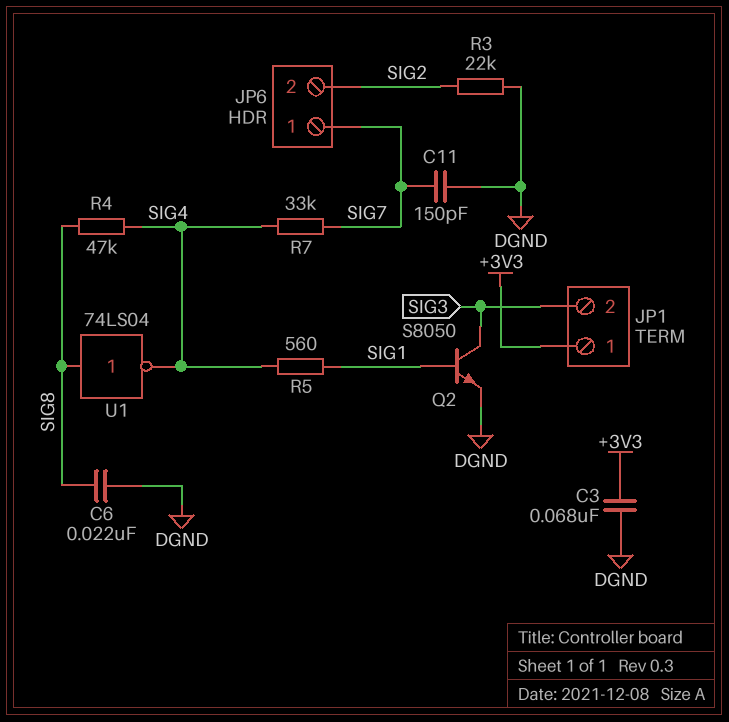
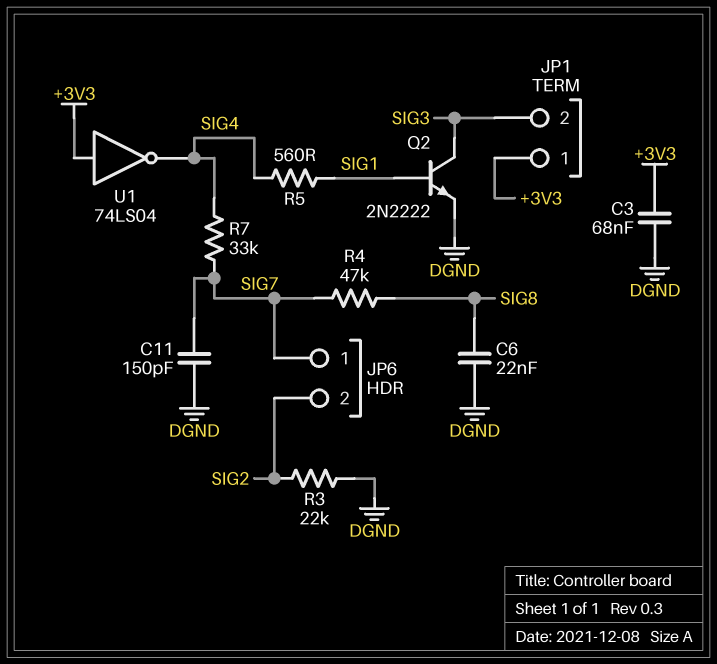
Q2: NPN S8050 (B SIG1, C SIG3, E DGND) -> NPN 2N2222 (B SIG1, C SIG3, E DGND)
R4: 47k (SIG4, SIG8) -> 47k (SIG7, SIG8)
U1: NOT 74LS04 (in SIG8, out SIG4) -> NOT 74LS04 (in +3V3, out SIG4)

